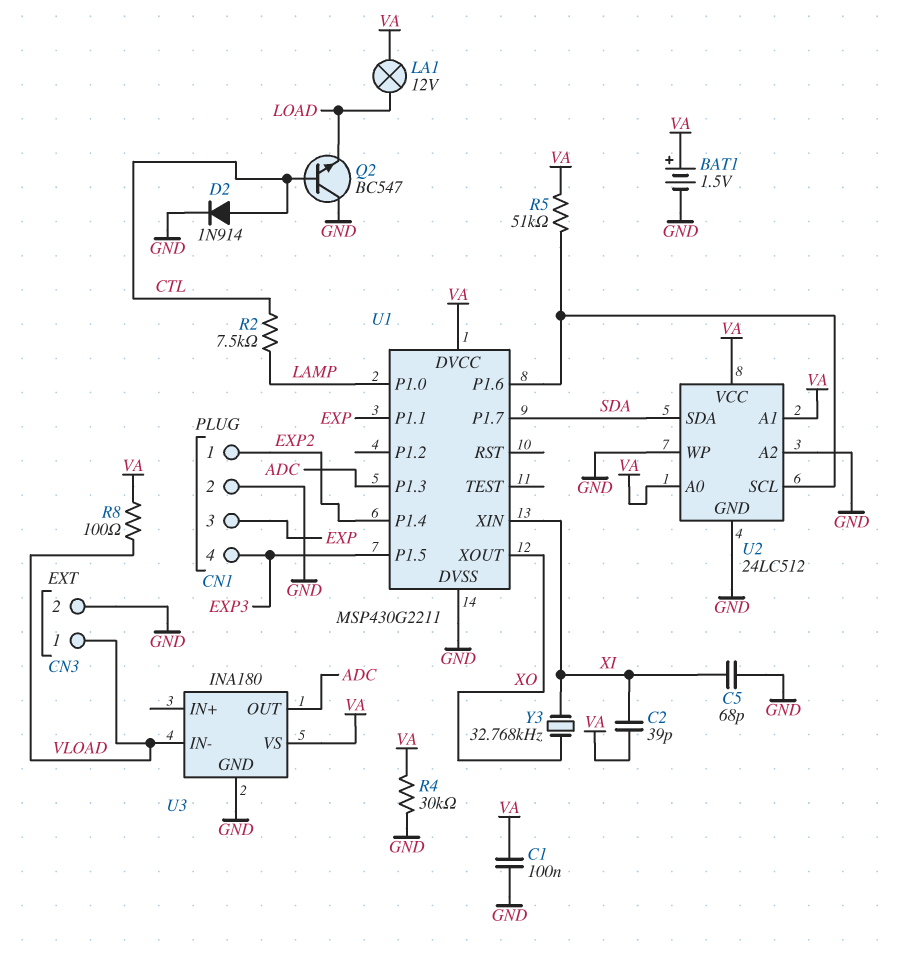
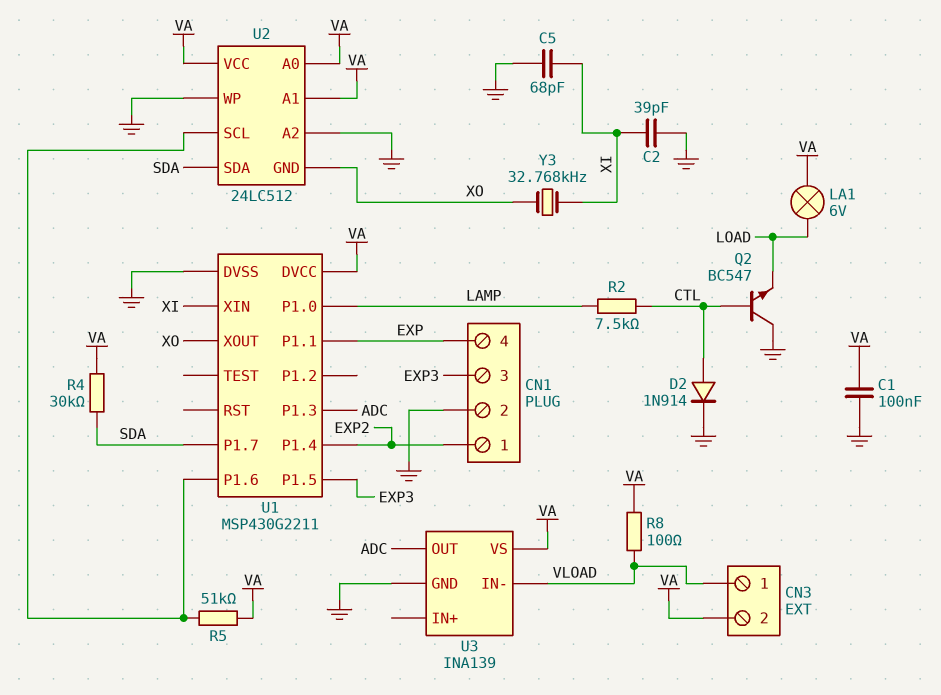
BAT1: 1.5V (plus VA, minus GND) -> none
C2: 39pF (VA, XI) -> 39pF (GND, XI)
CN1 pin 3: EXP -> EXP3
CN1 pin 4: EXP3 -> EXP
CN3 pin 2: GND -> VA
LA1: lamp 12V (LOAD, VA) -> lamp 6V (LOAD, VA)
R4: 30k (GND, VA) -> 30k (SDA, VA)
U2 pin GND: GND -> XO
U3: INA180 -> INA139

